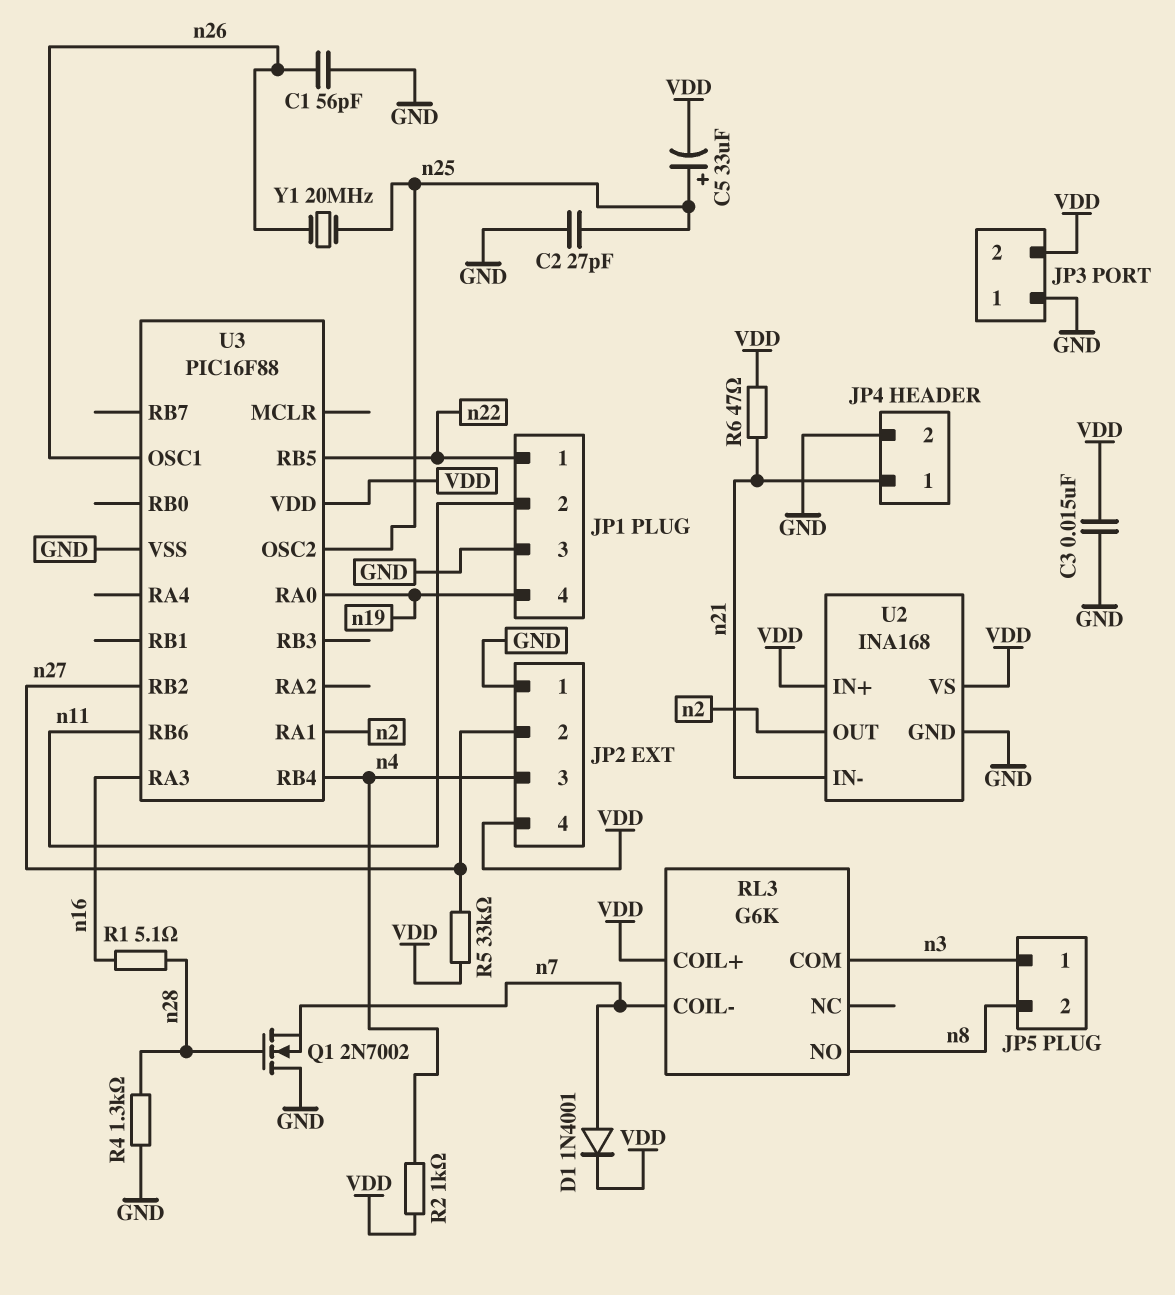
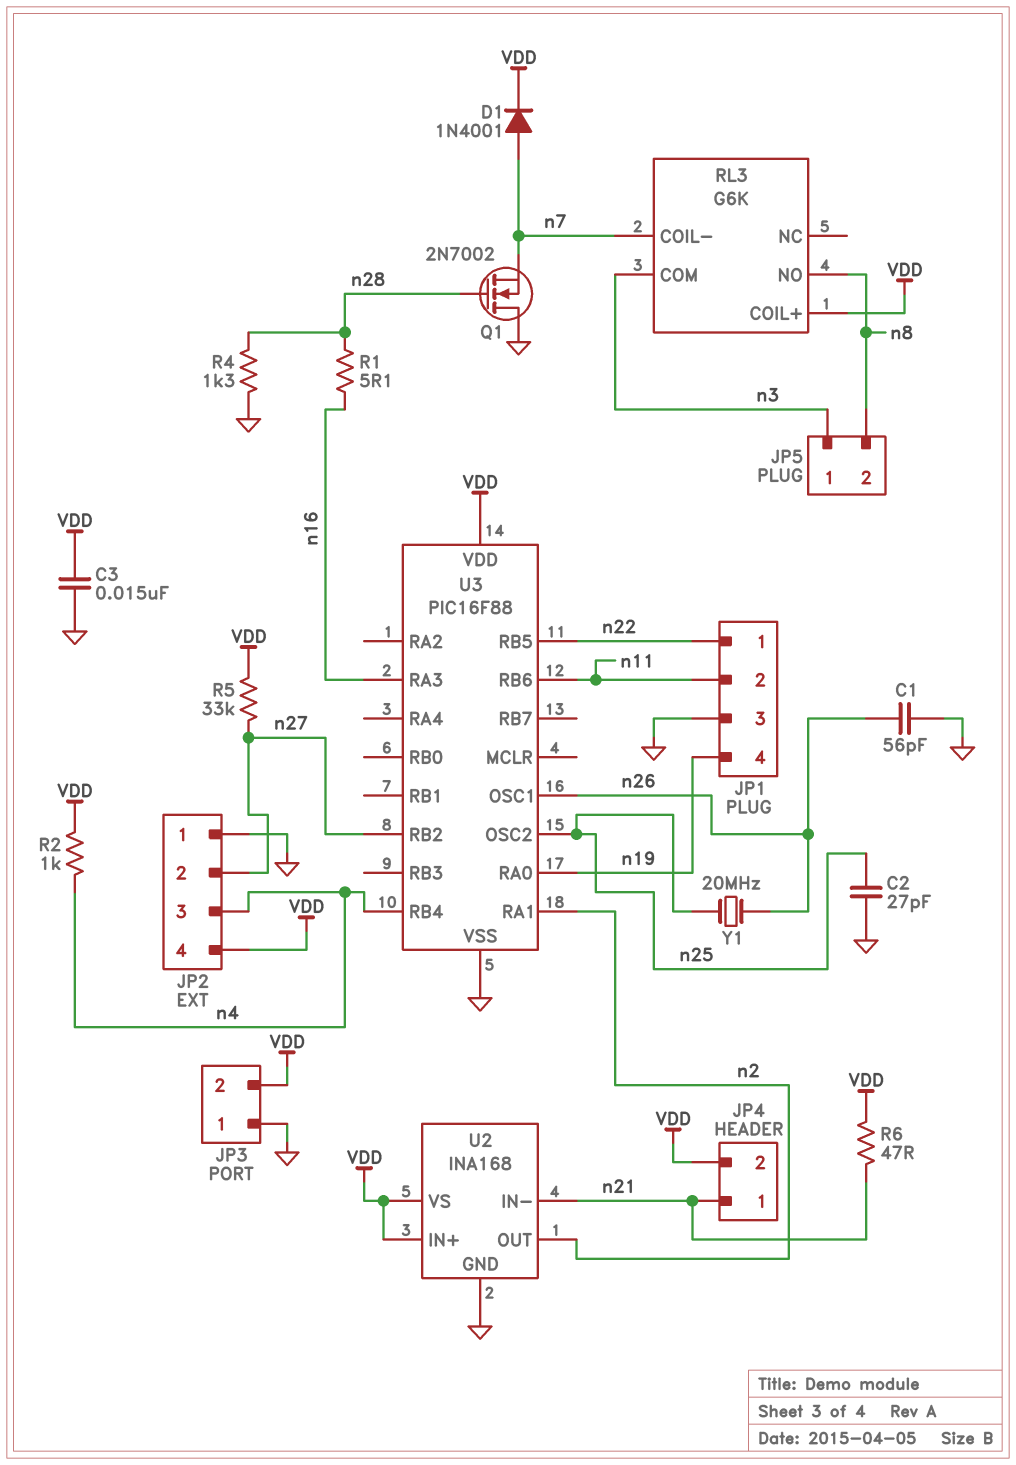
C5: 33uF (plus n25, minus VDD) -> none
JP4 pin 2: GND -> VDD

